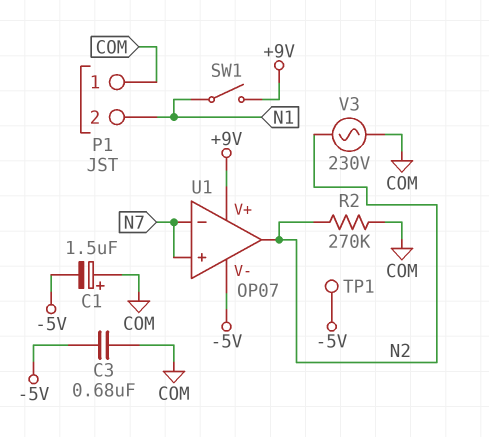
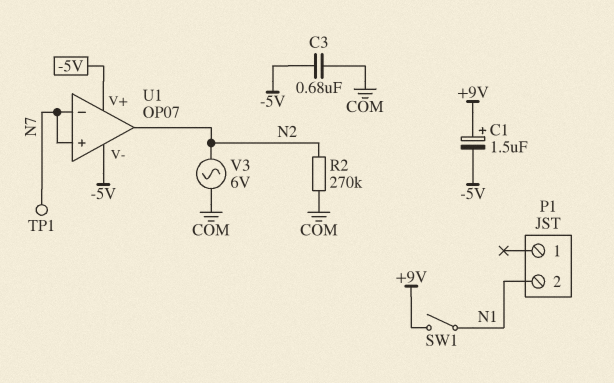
C1: 1.5uF (plus COM, minus -5V) -> 1.5uF (plus +9V, minus -5V)
P1 pin 1: COM -> none
TP1: test point (-5V) -> test point (N7)
U1 pin V+: +9V -> -5V
V3: AC 230V (COM, N2) -> AC 6V (COM, N2)

